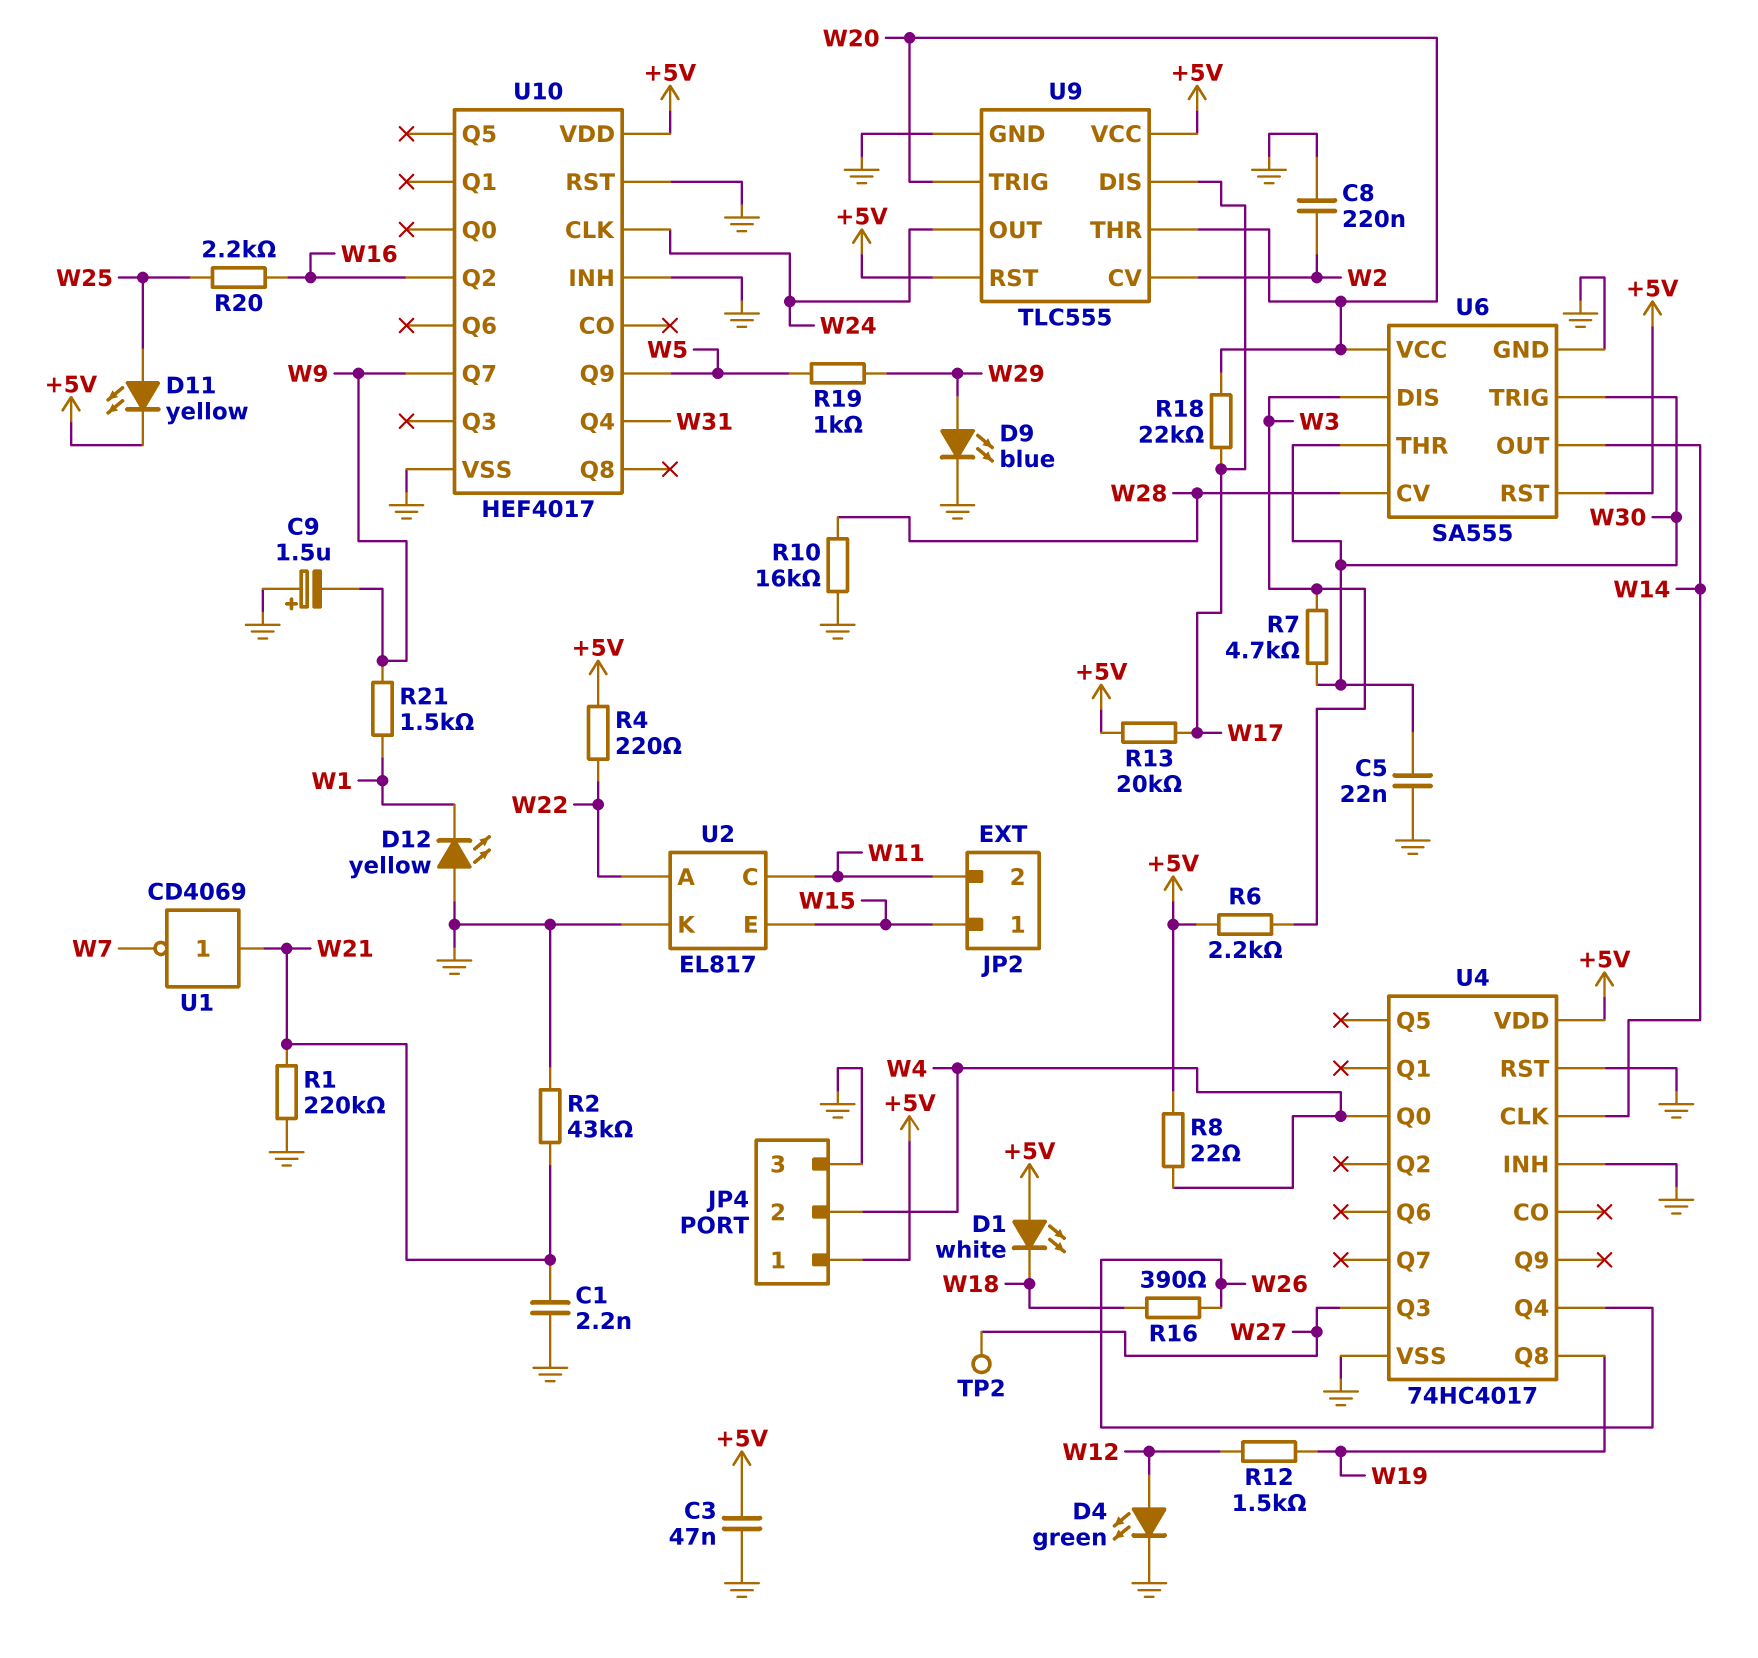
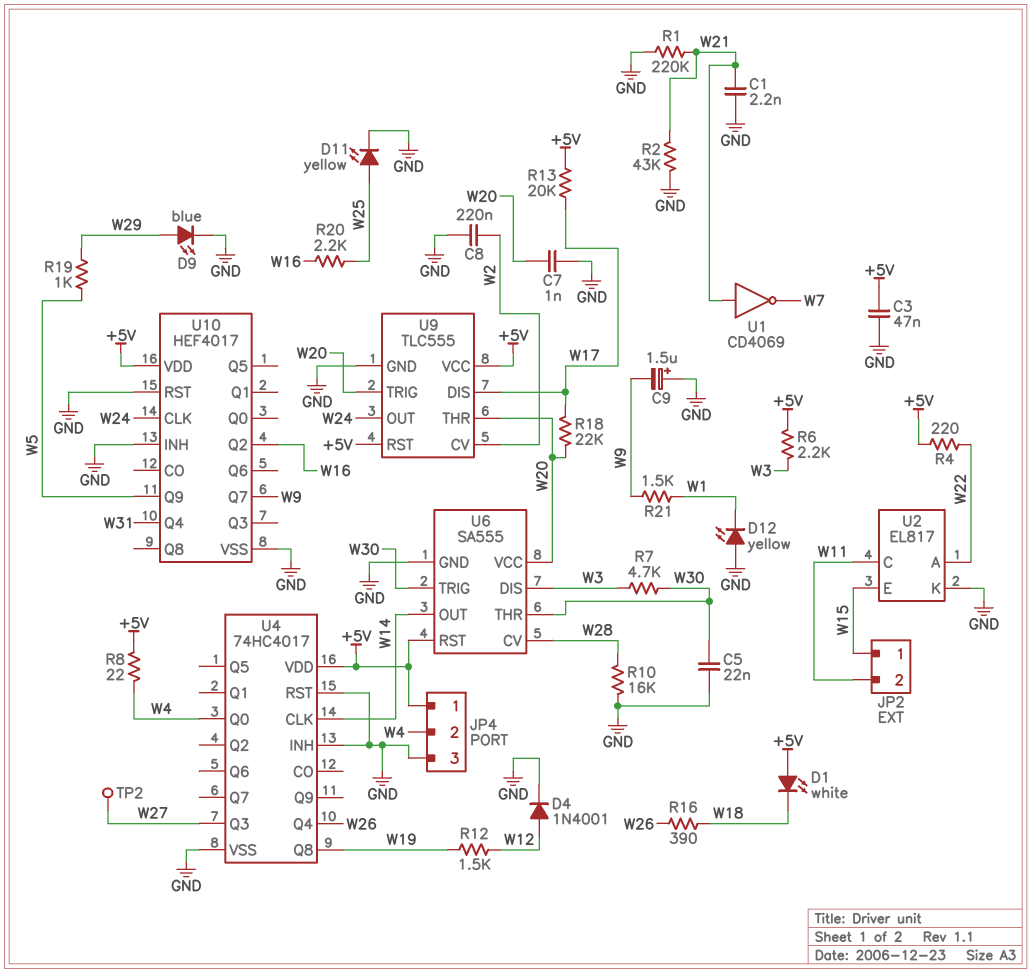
C7: none -> 1nF (GND, W20)
D4: LED green (A W12, K GND) -> diode 1N4001 (A W12, K GND)
D11: LED yellow (A W25, K +5V) -> LED yellow (A W25, K GND)

